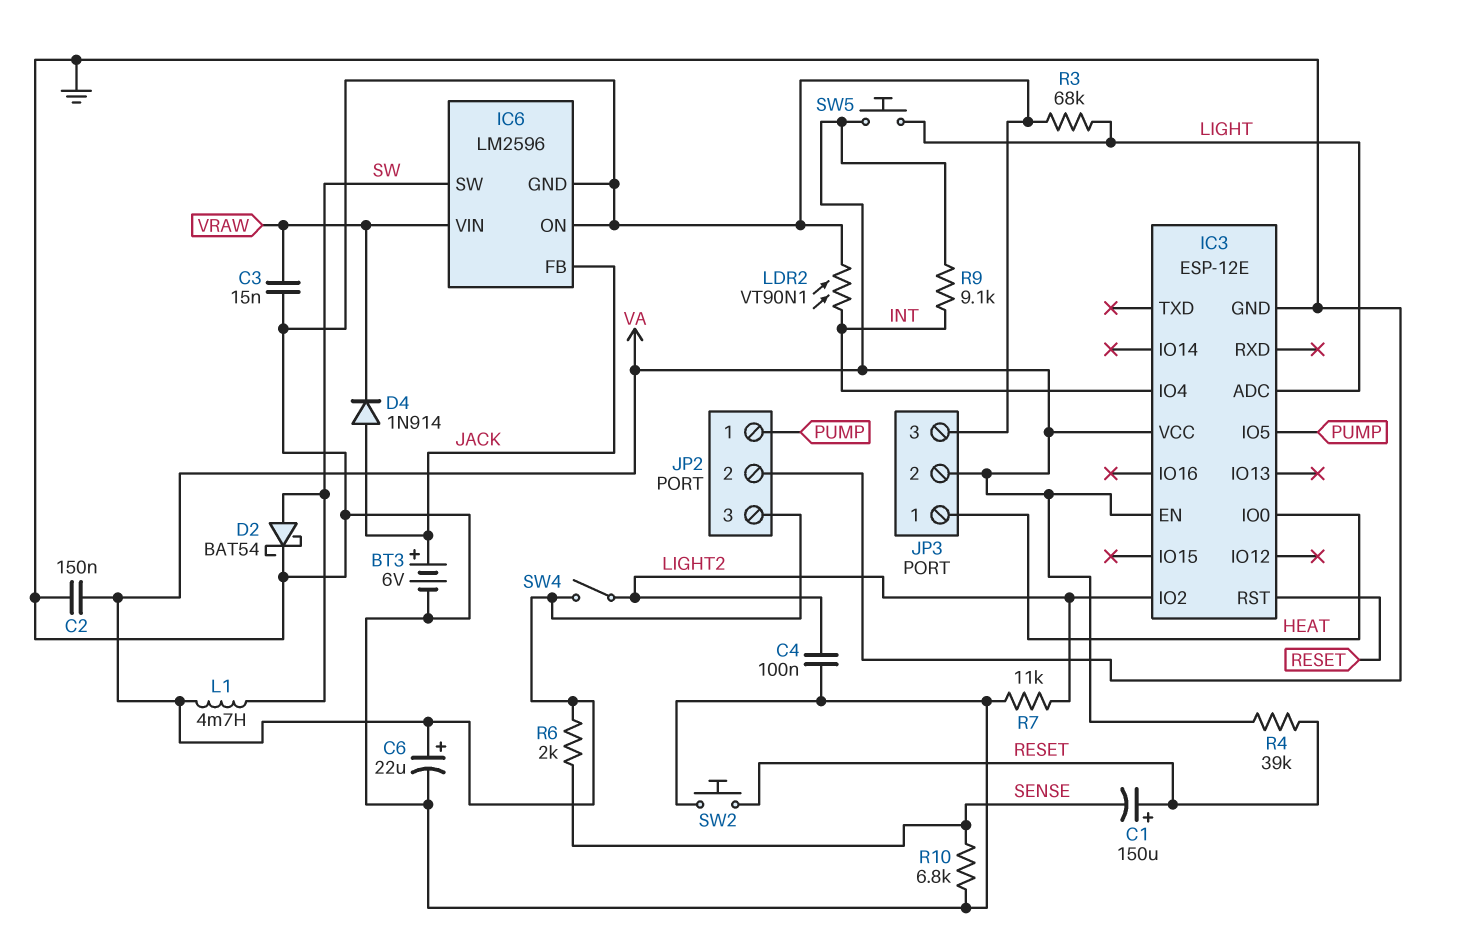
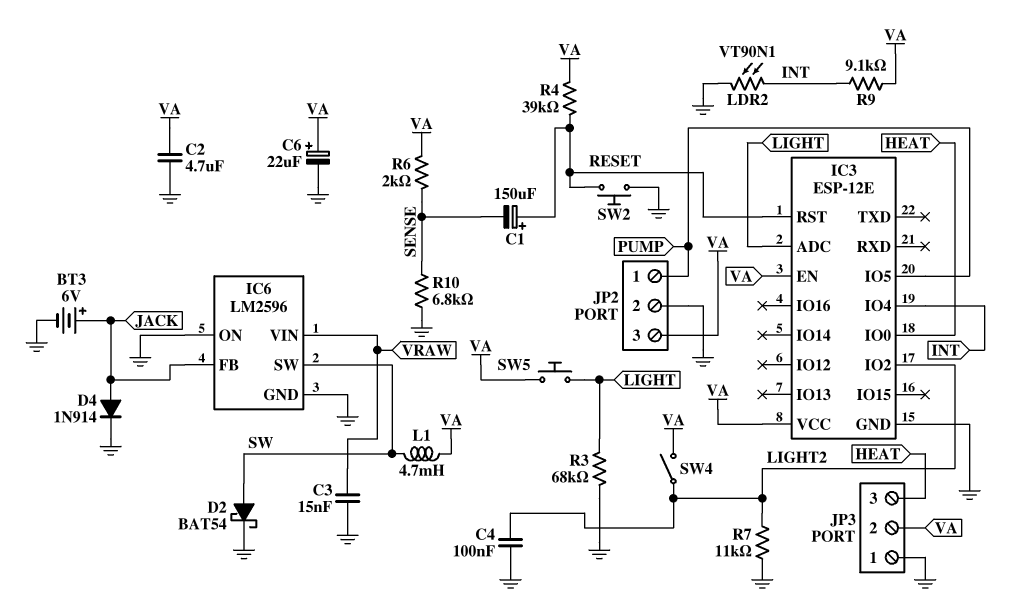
C2: 150nF (GND, VA) -> 4.7uF (GND, VA)
D4: diode 1N914 (A JACK, K VRAW) -> diode 1N914 (A JACK, K GND)
JP3 pin 1: HEAT -> GND
JP3 pin 3: GND -> HEAT

